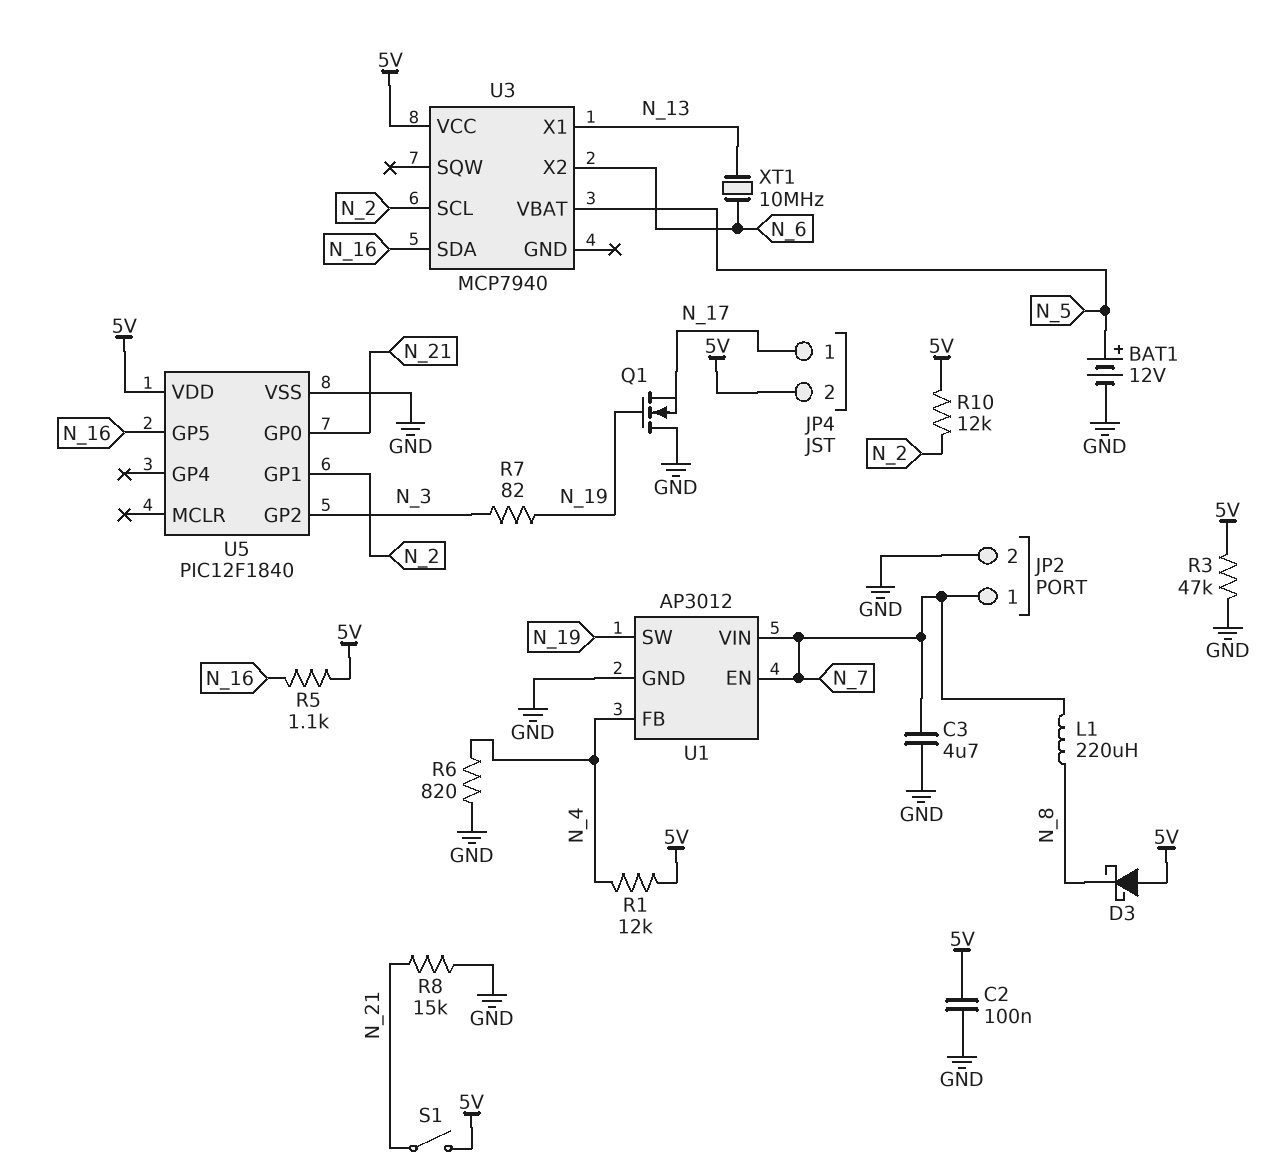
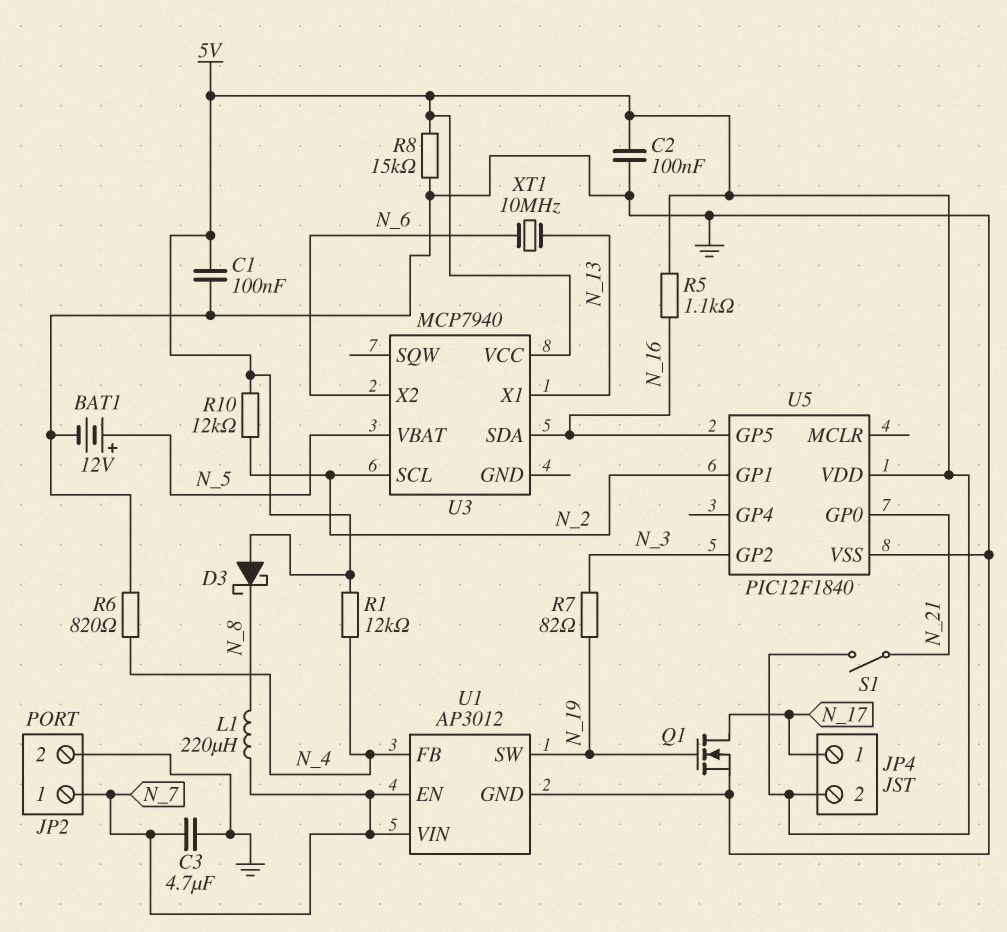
C1: none -> 100nF (5V, GND)
Q1: NMOS (G N_19, D GND, S N_17) -> NMOS (G N_19, D N_17, S GND)
R3: 47k (5V, GND) -> none
R8: 15k (GND, N_21) -> 15k (5V, GND)

